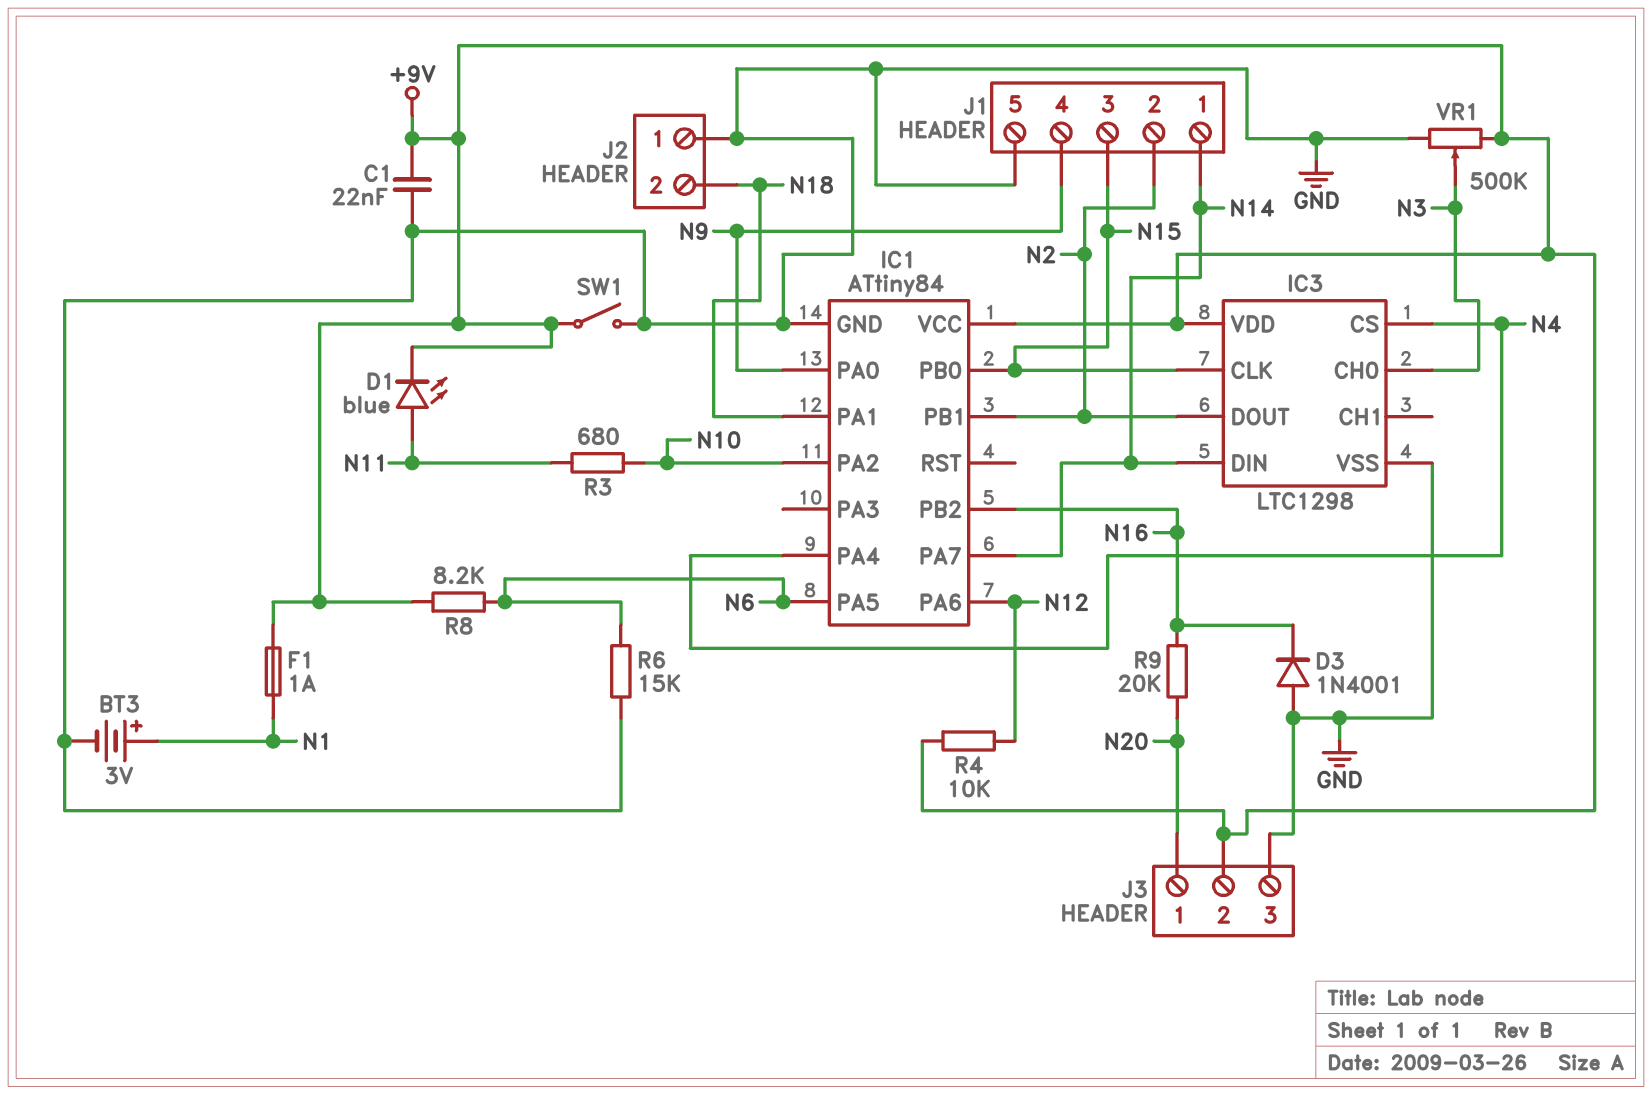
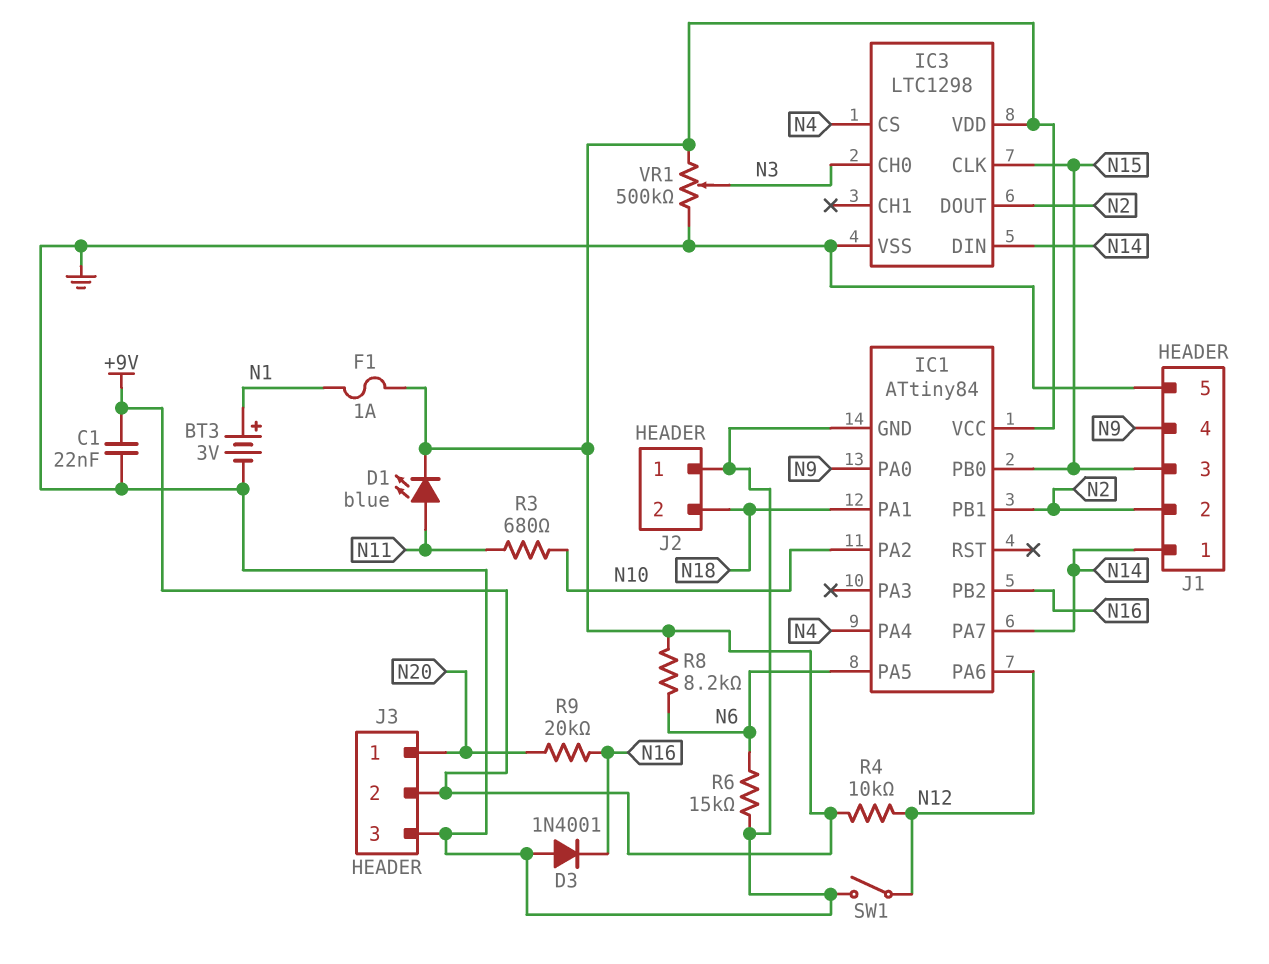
SW1: switch (+9V, GND) -> switch (GND, N12)

